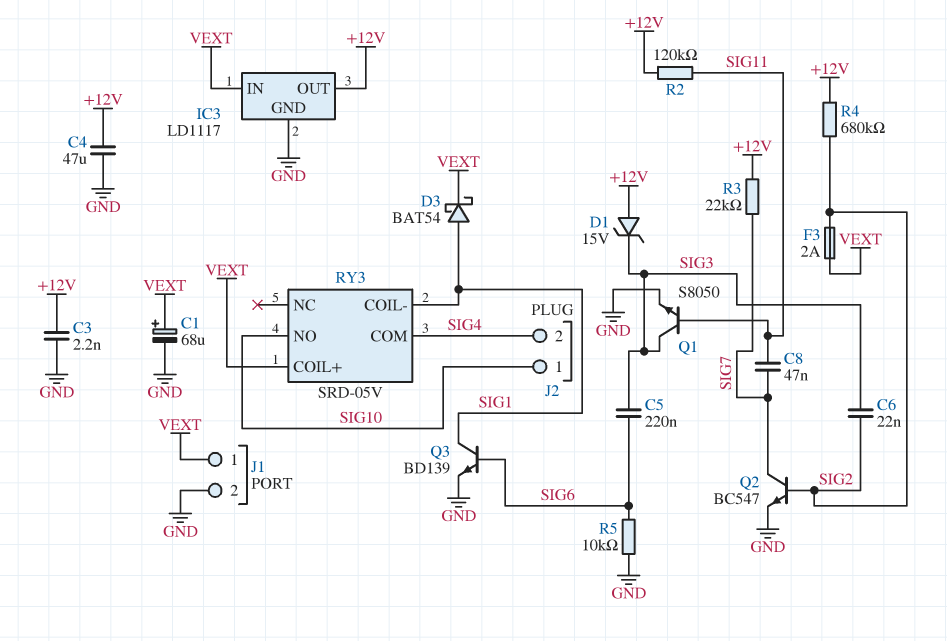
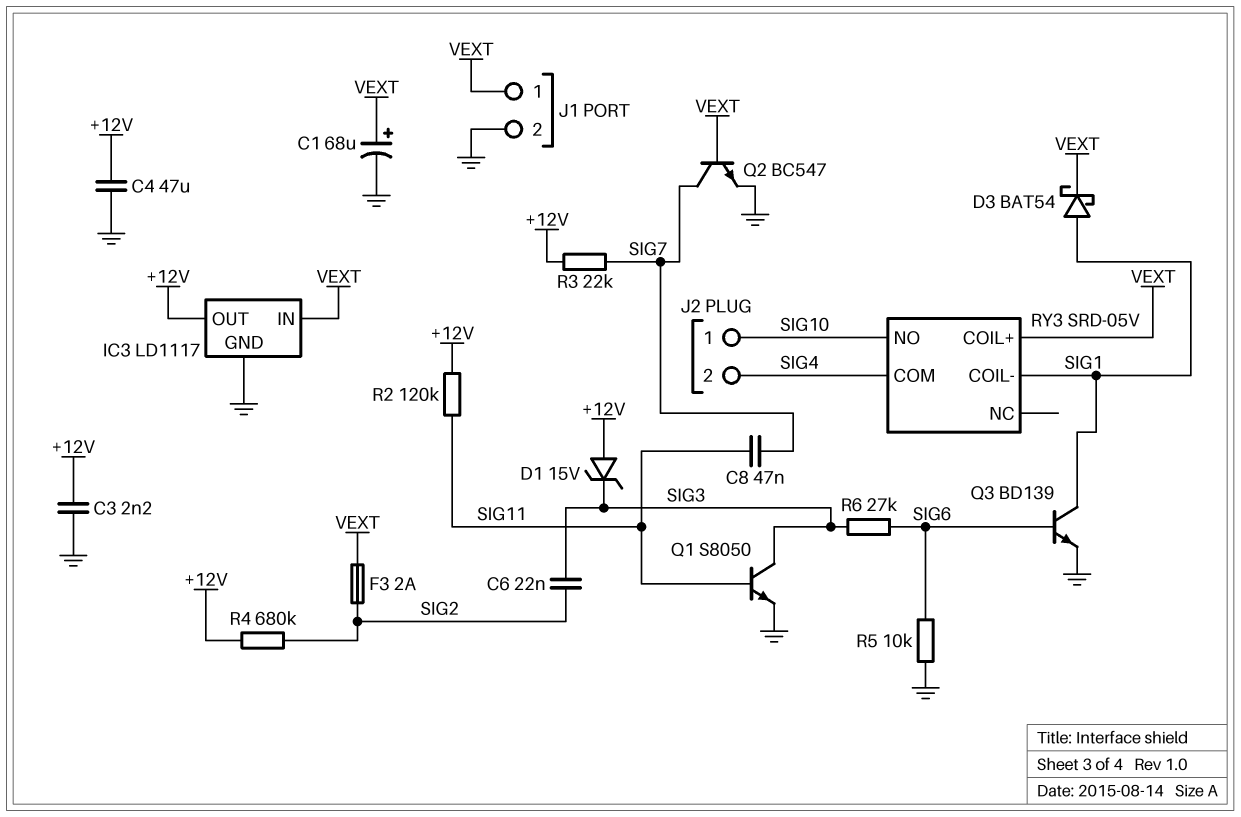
C5: 220nF (SIG3, SIG6) -> none
Q2: NPN BC547 (B SIG2, C SIG7, E GND) -> NPN BC547 (B VEXT, C SIG7, E GND)
R6: none -> 27k (SIG3, SIG6)

